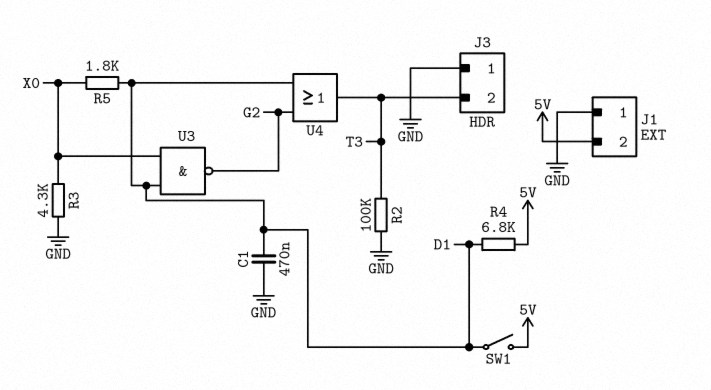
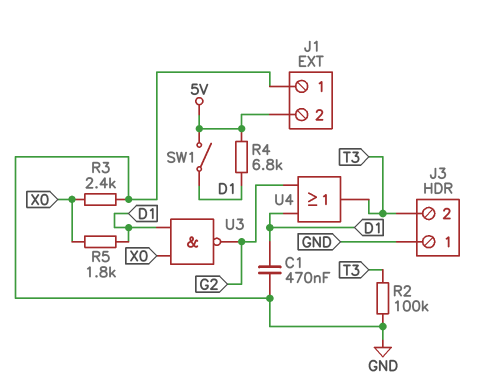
R3: 4.3k (GND, X0) -> 2.4k (GND, X0)

